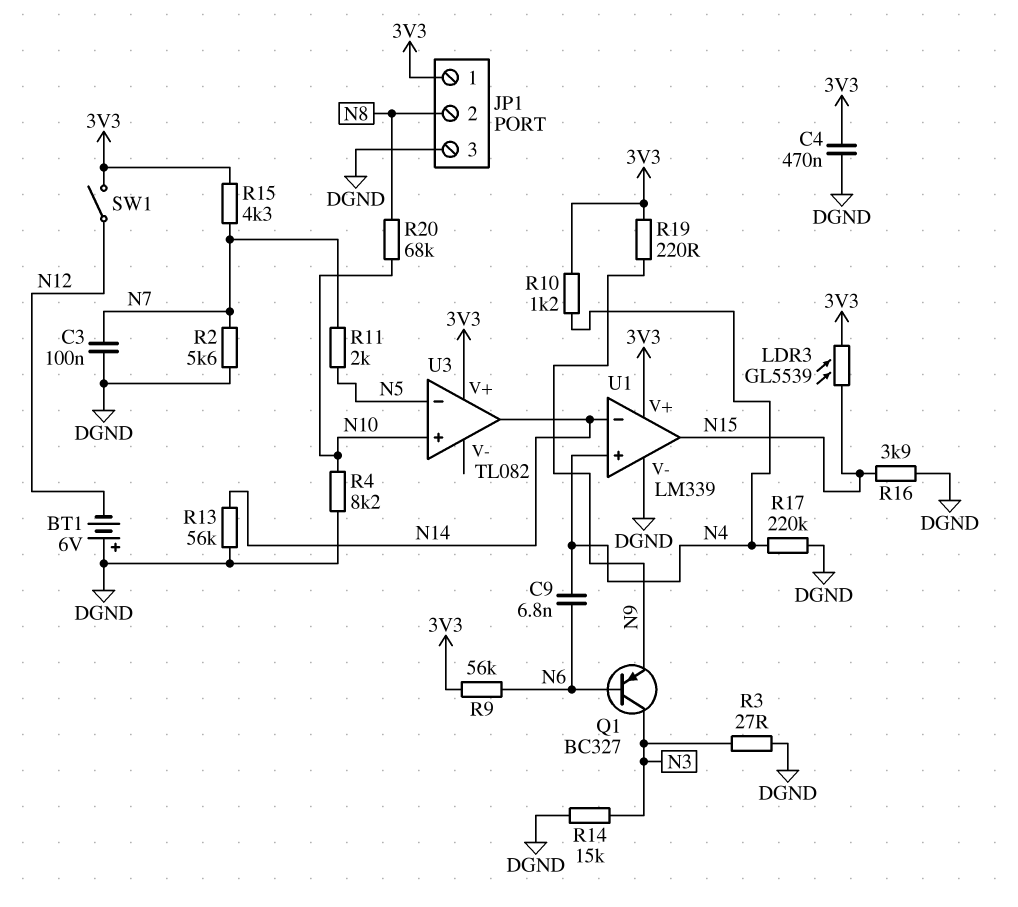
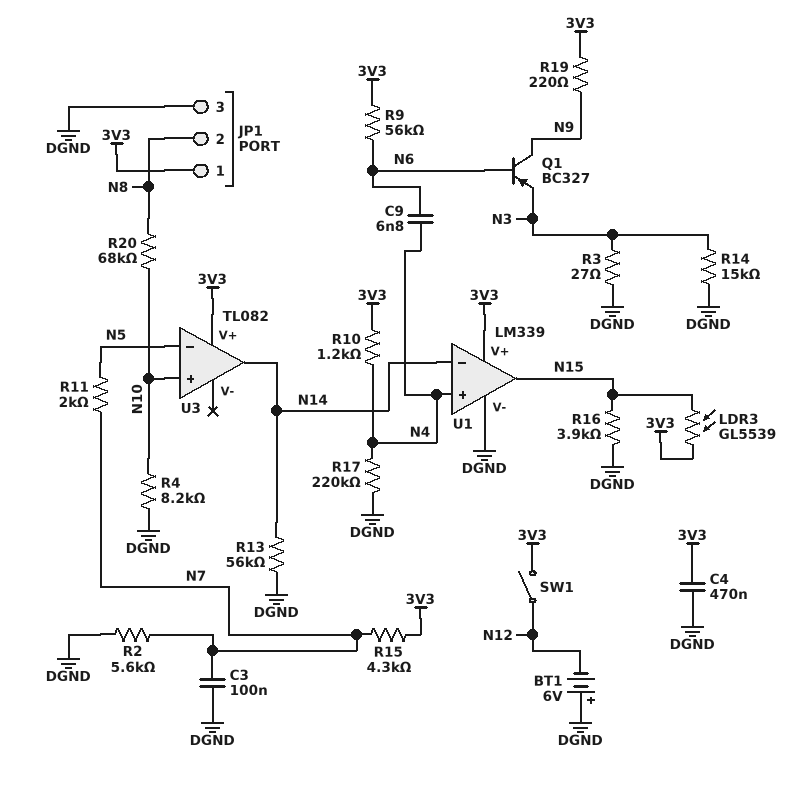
Q1: PNP BC327 (B N6, C N3, E N9) -> PNP BC327 (B N6, C N9, E N3)

